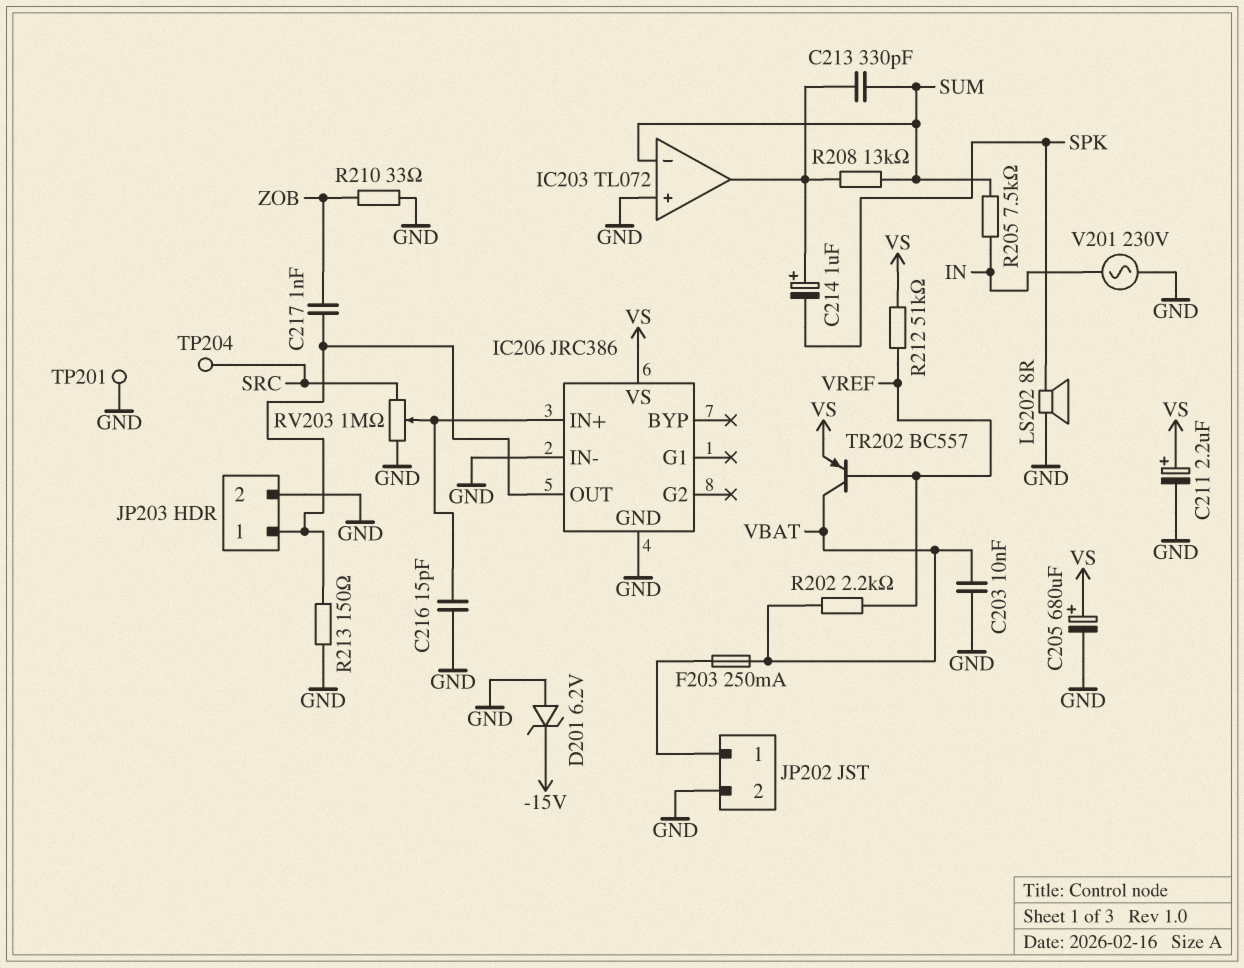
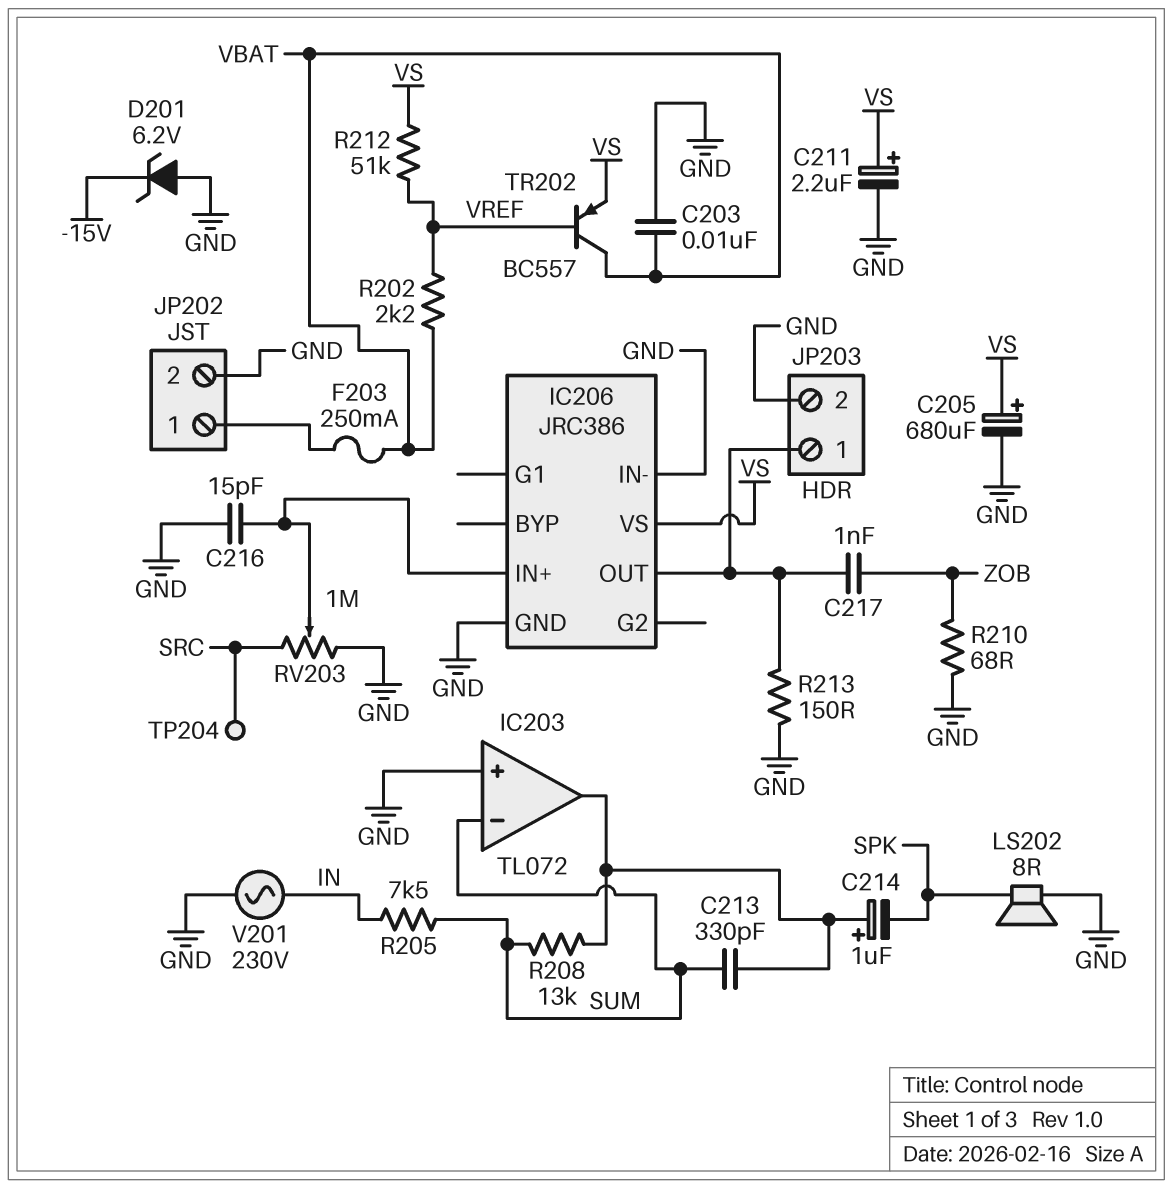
R210: 33 (GND, ZOB) -> 68 (GND, ZOB)
TP201: test point (GND) -> none

